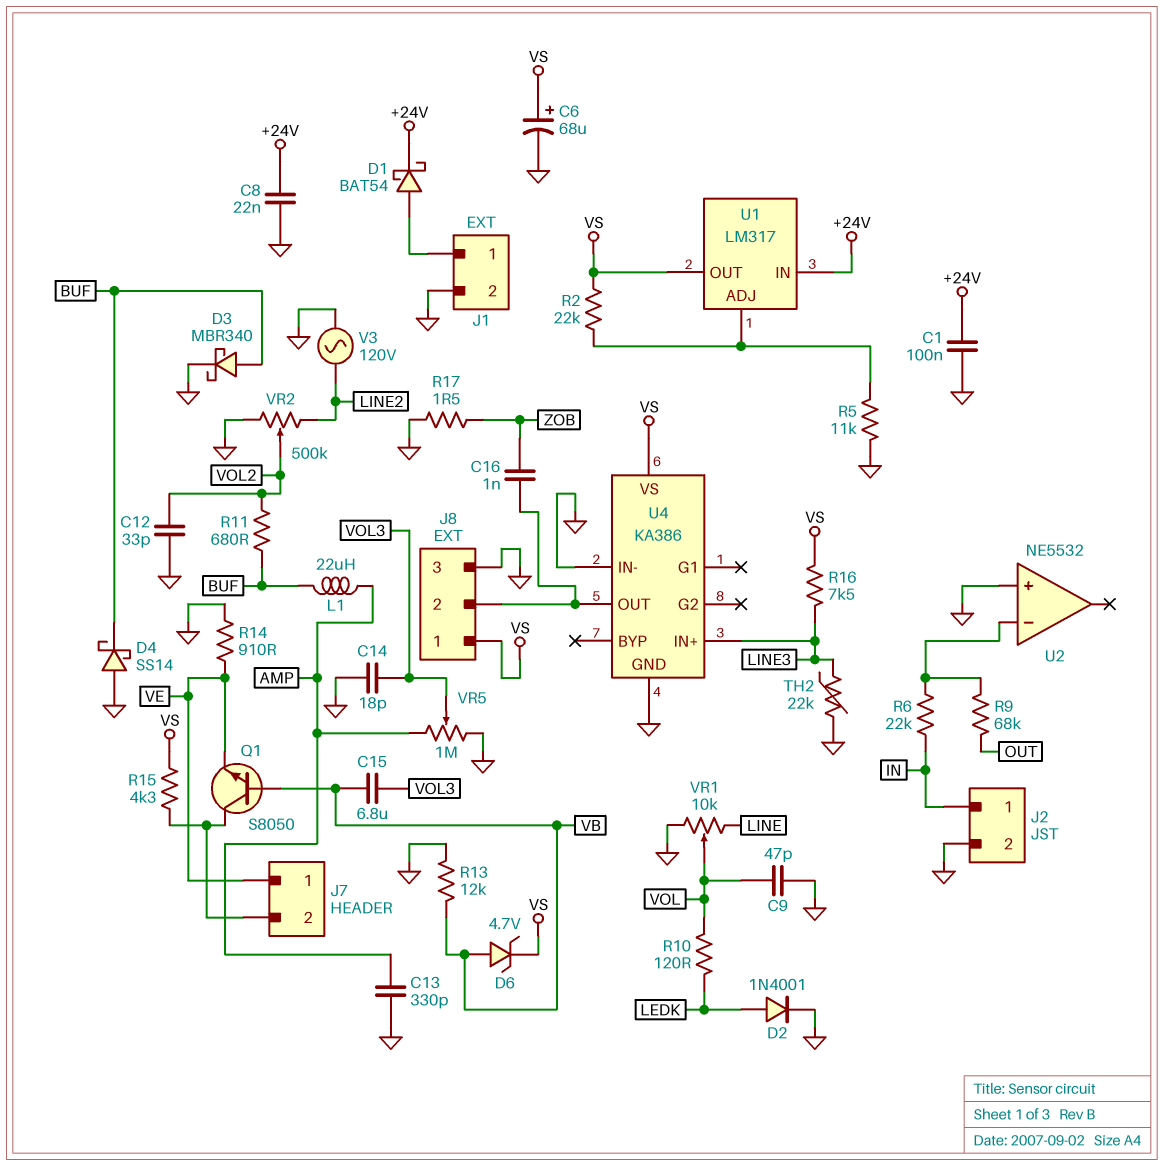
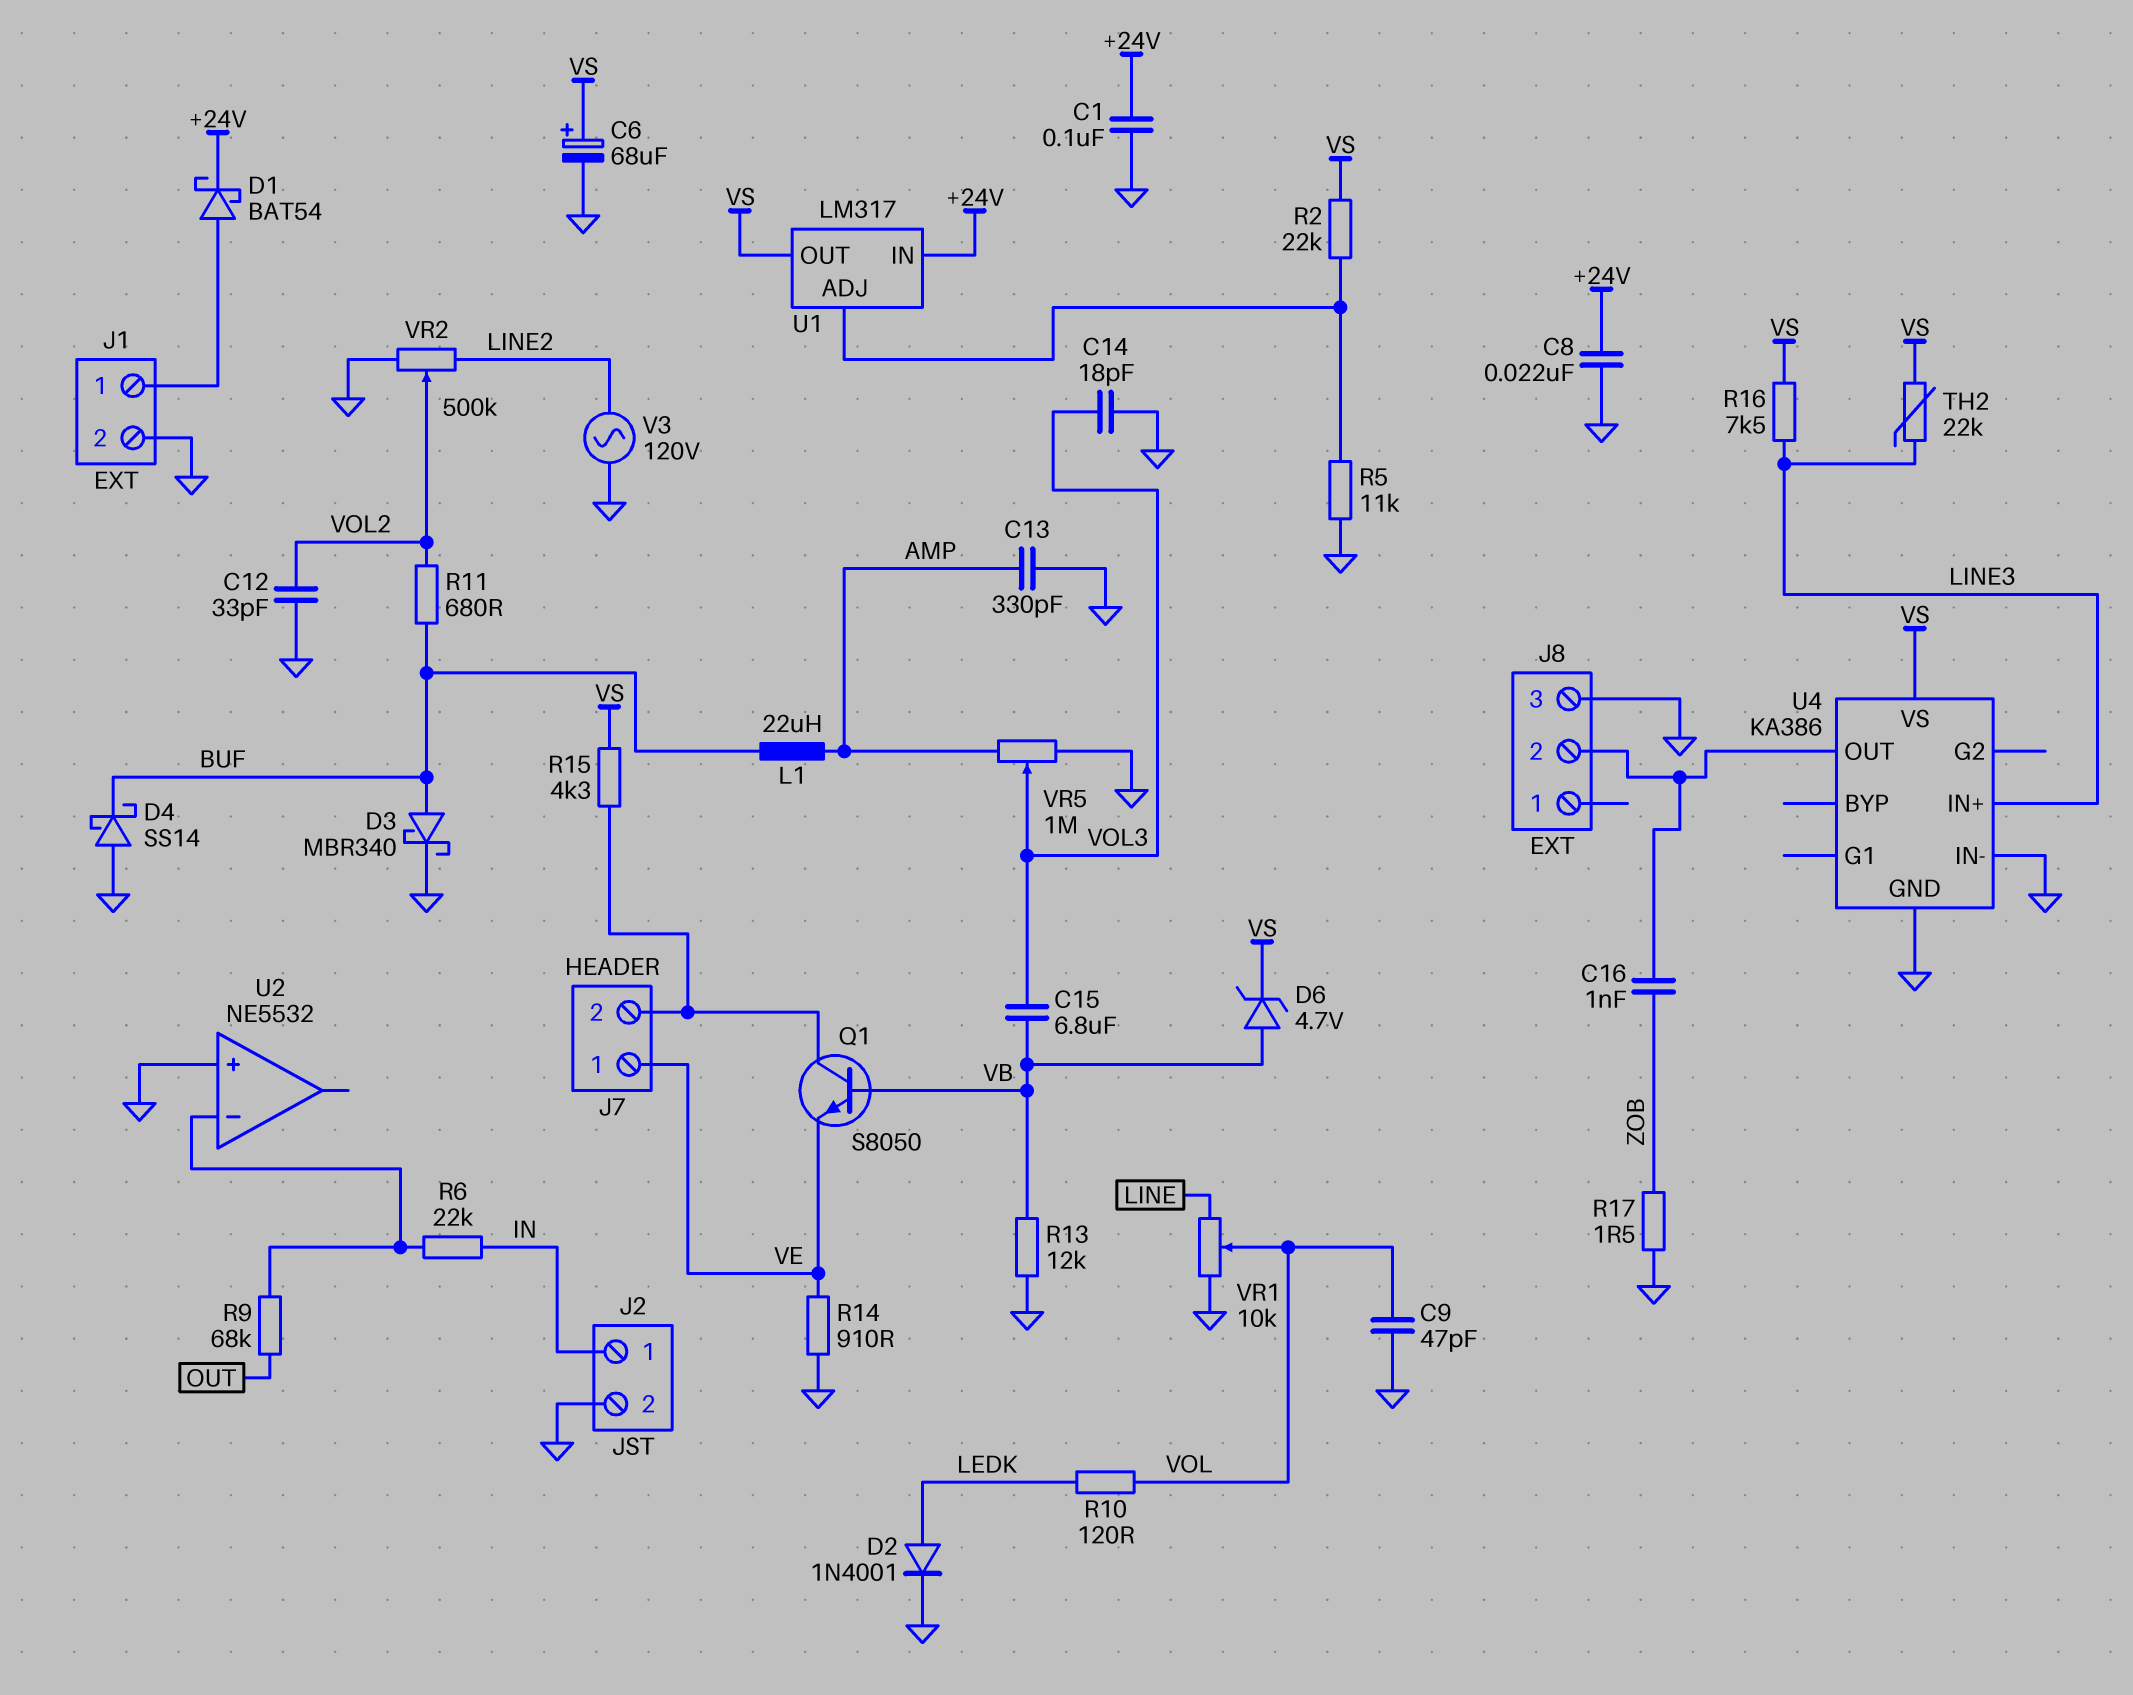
J8 pin 1: VS -> none
TH2: 22k (GND, LINE3) -> 22k (LINE3, VS)

